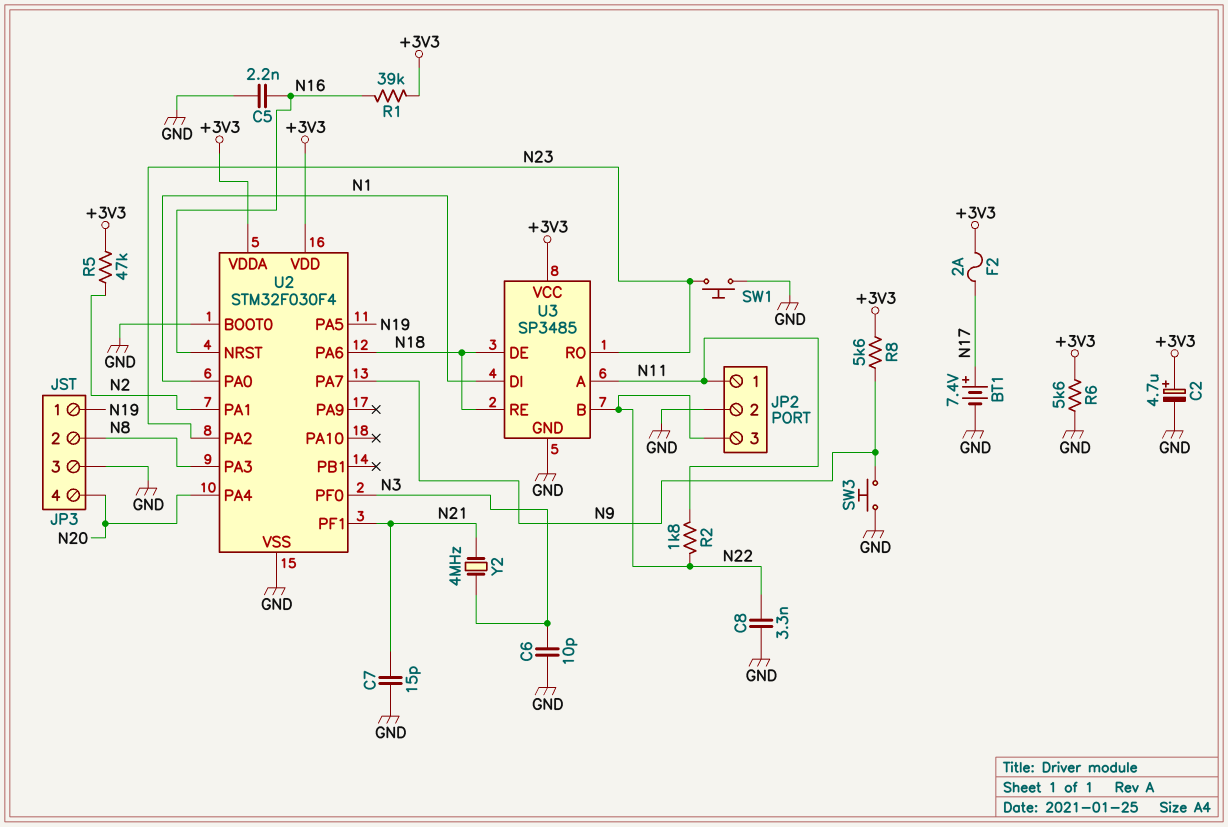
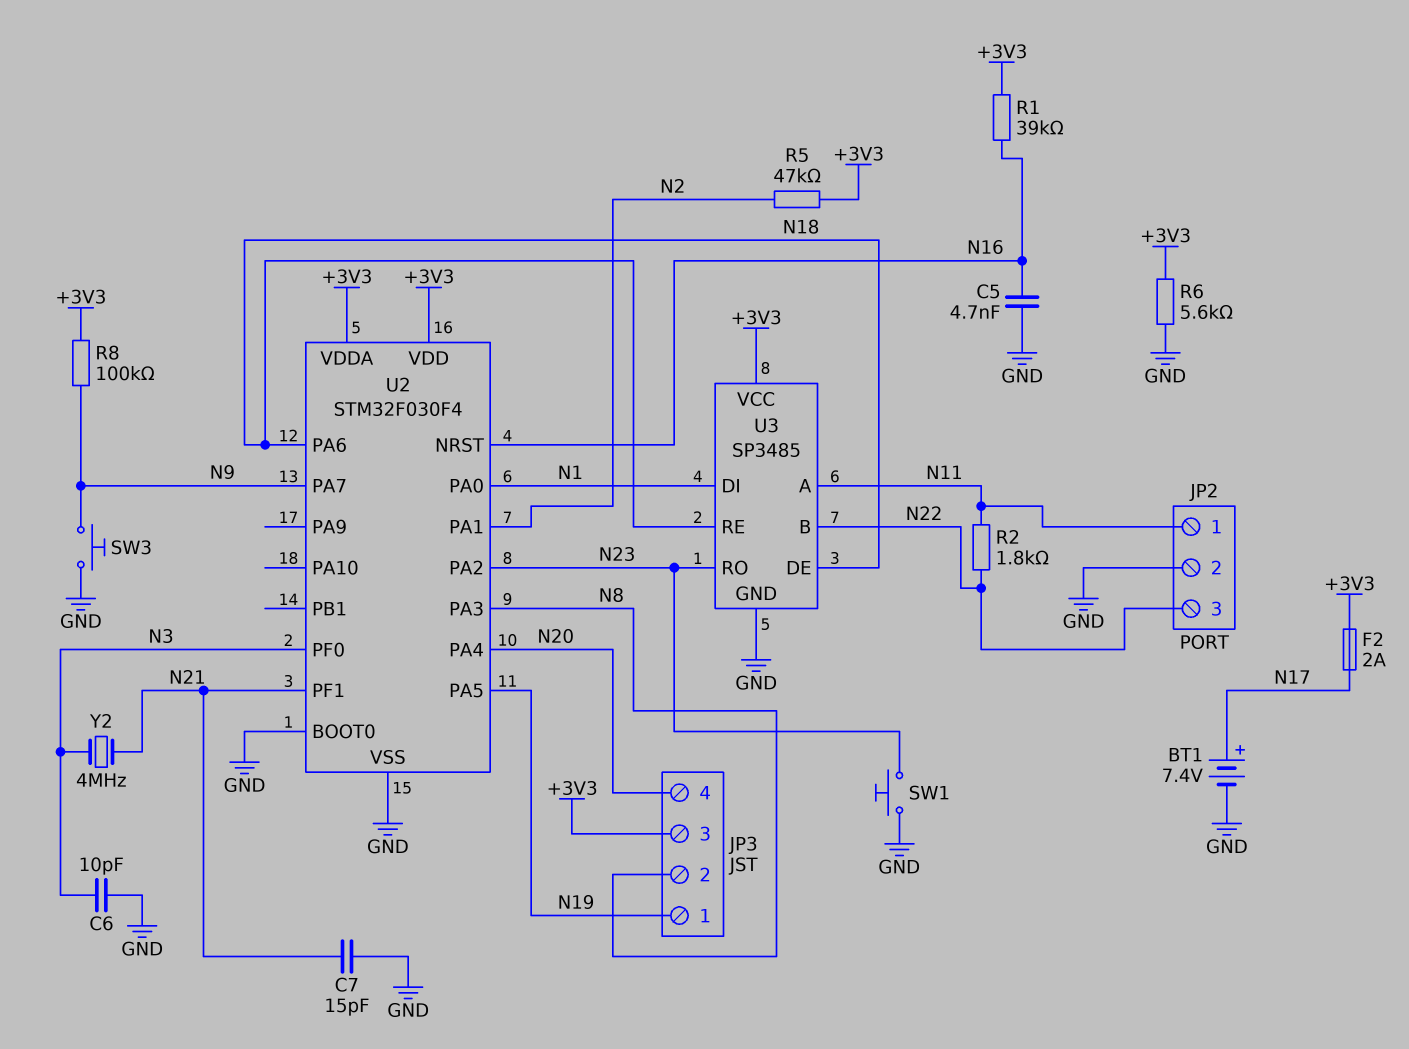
C2: 4.7uF (plus +3V3, minus GND) -> none
C5: 2.2nF (GND, N16) -> 4.7nF (GND, N16)
C8: 3.3nF (GND, N22) -> none
JP3 pin 3: GND -> +3V3
R8: 5.6k (+3V3, N9) -> 100k (+3V3, N9)

